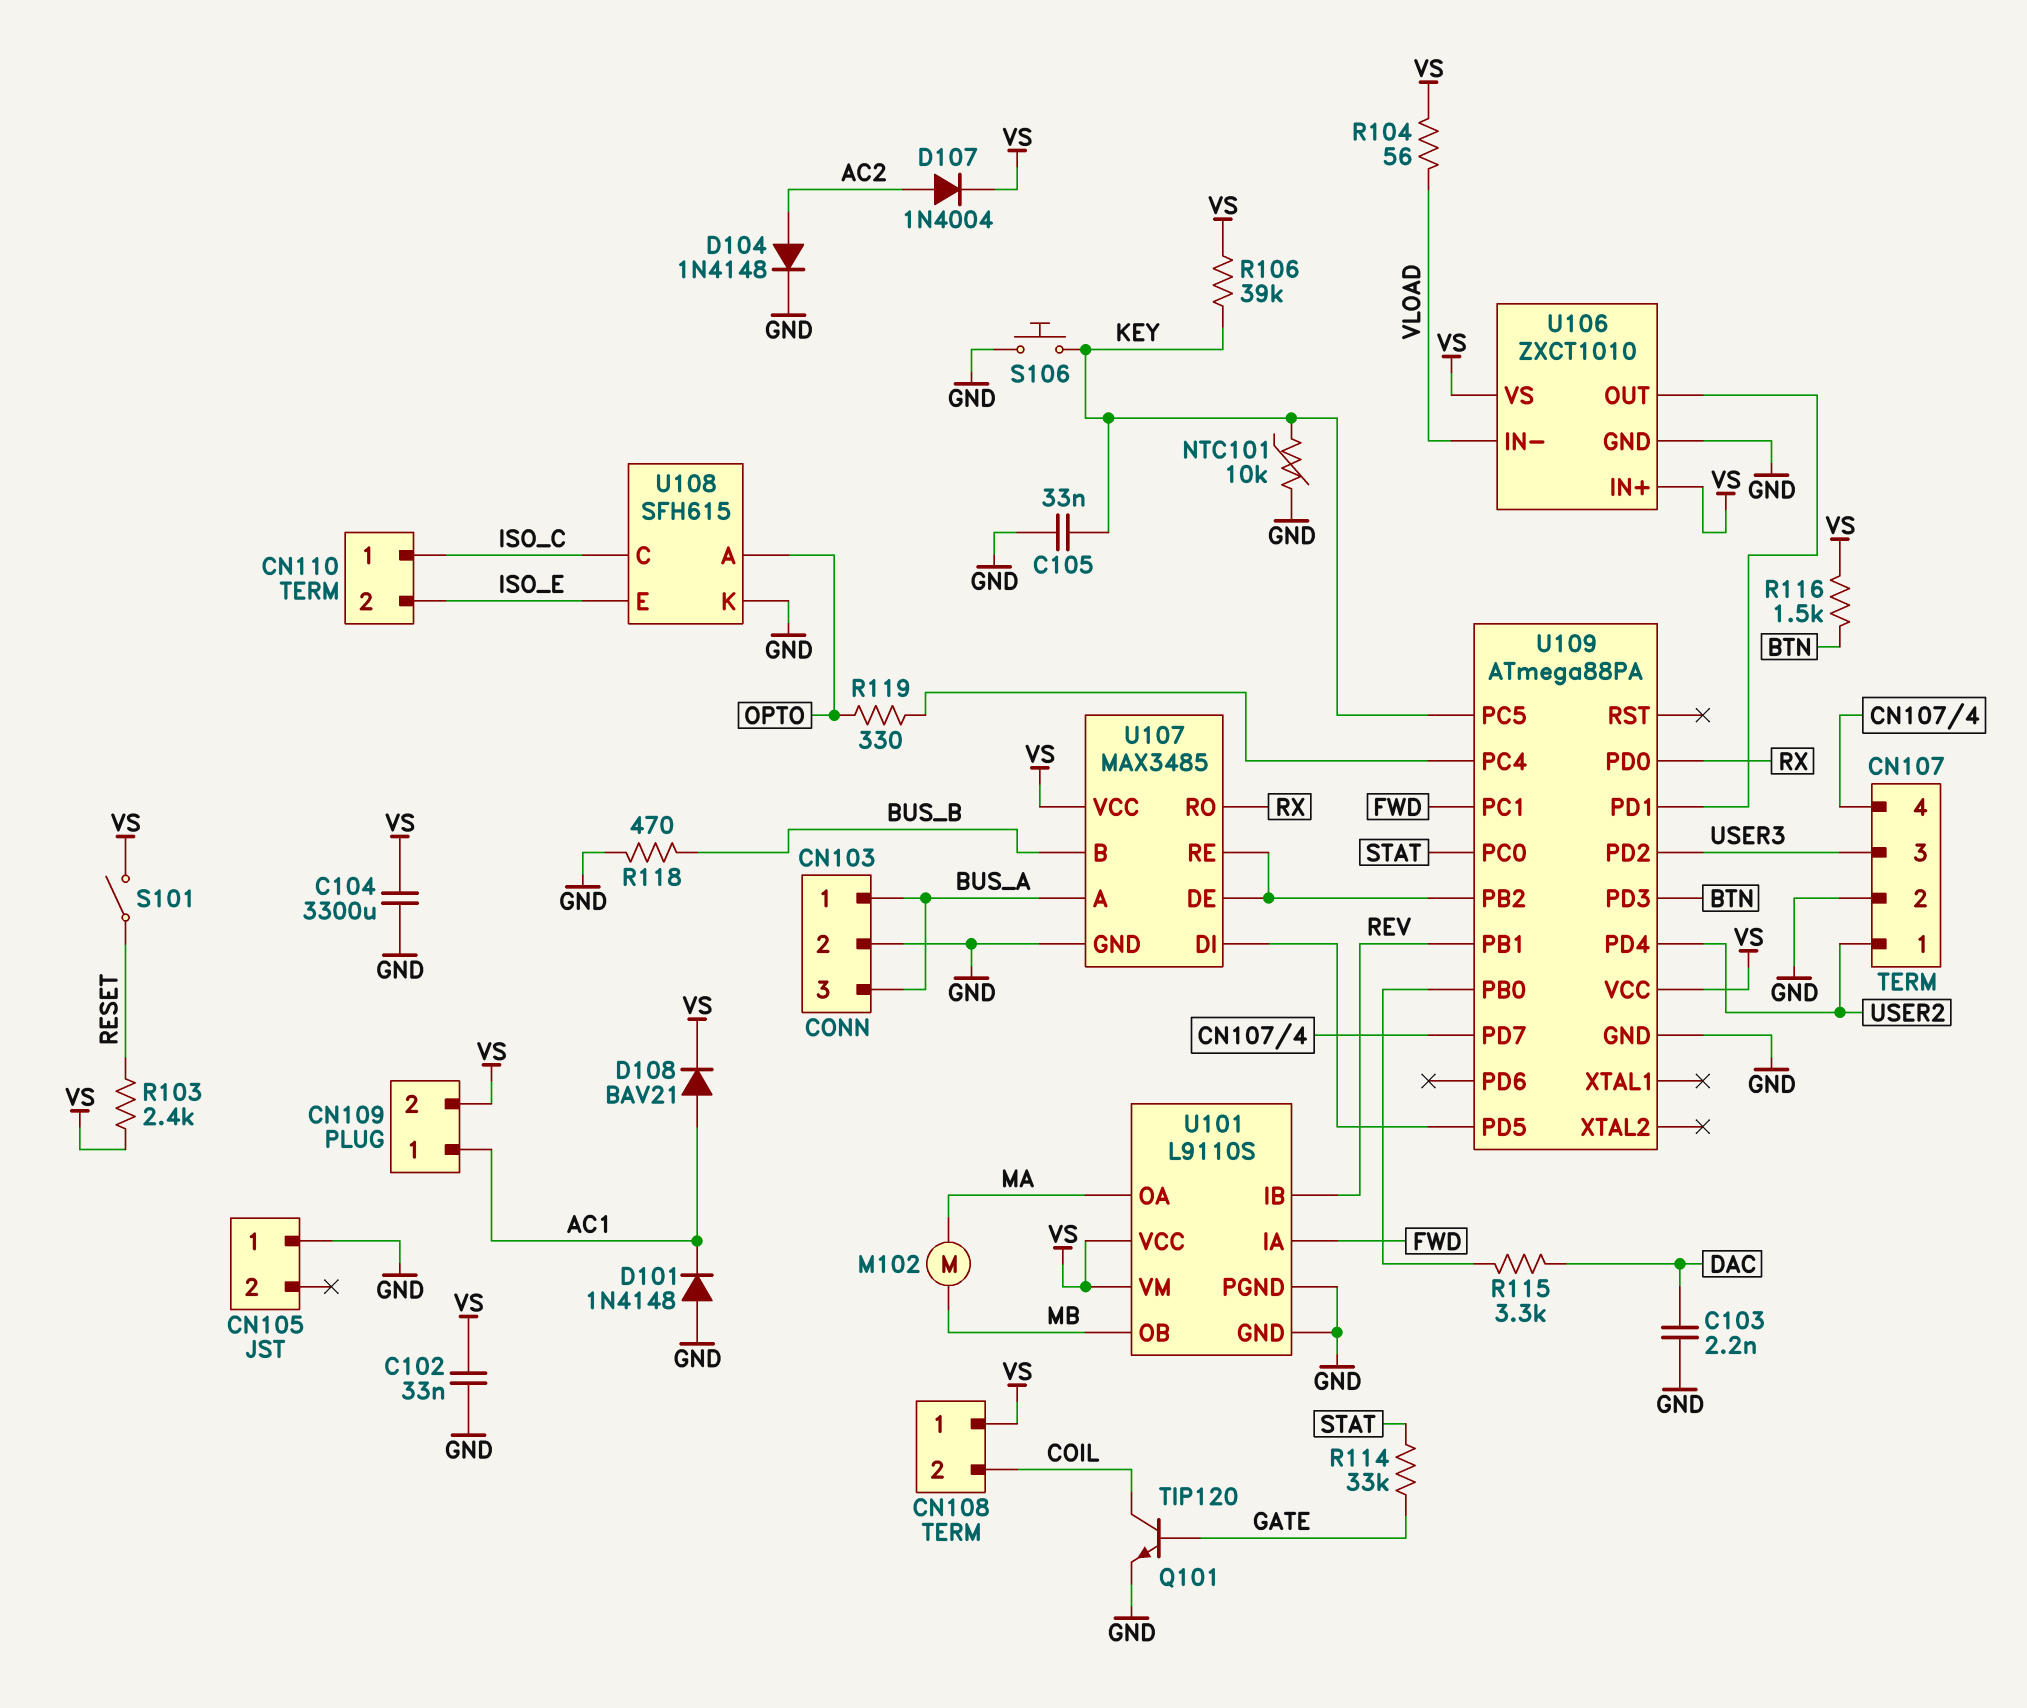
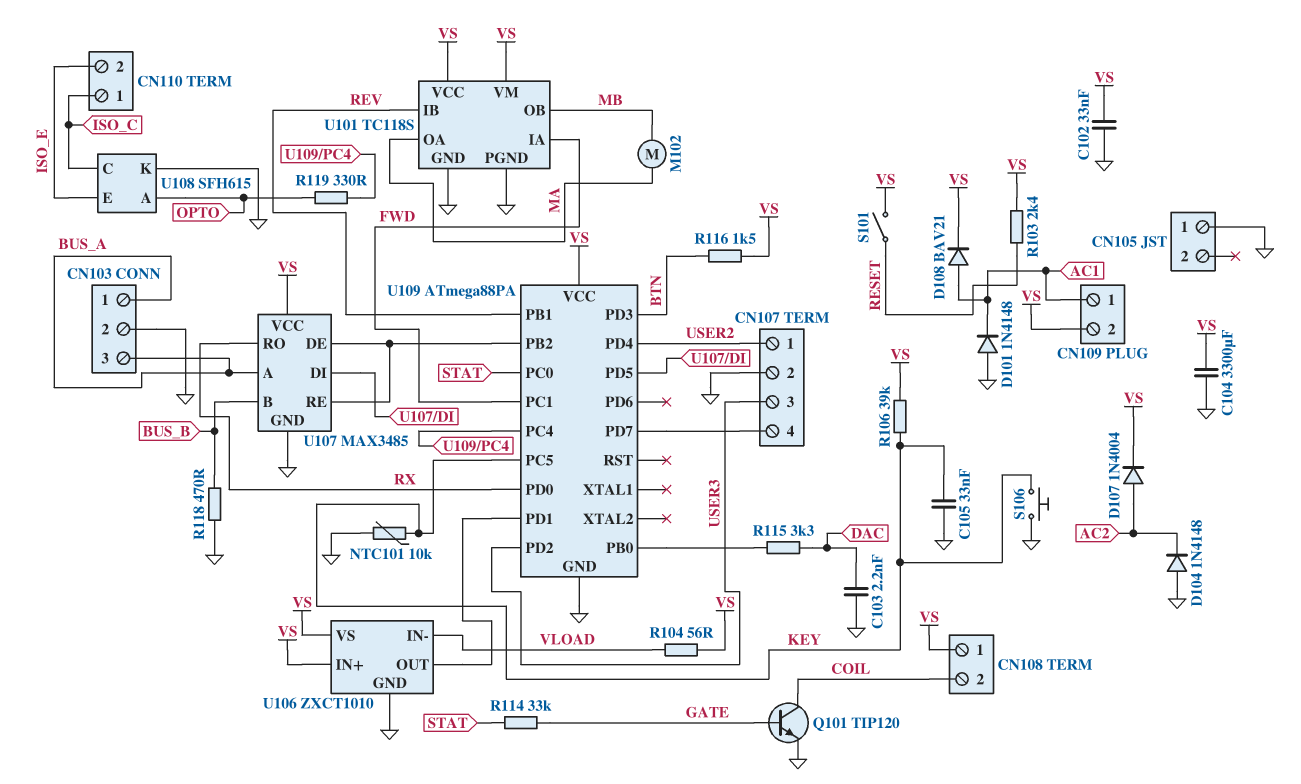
D104: diode 1N4148 (A AC2, K GND) -> diode 1N4148 (A GND, K AC2)
U101: L9110S -> TC118S

